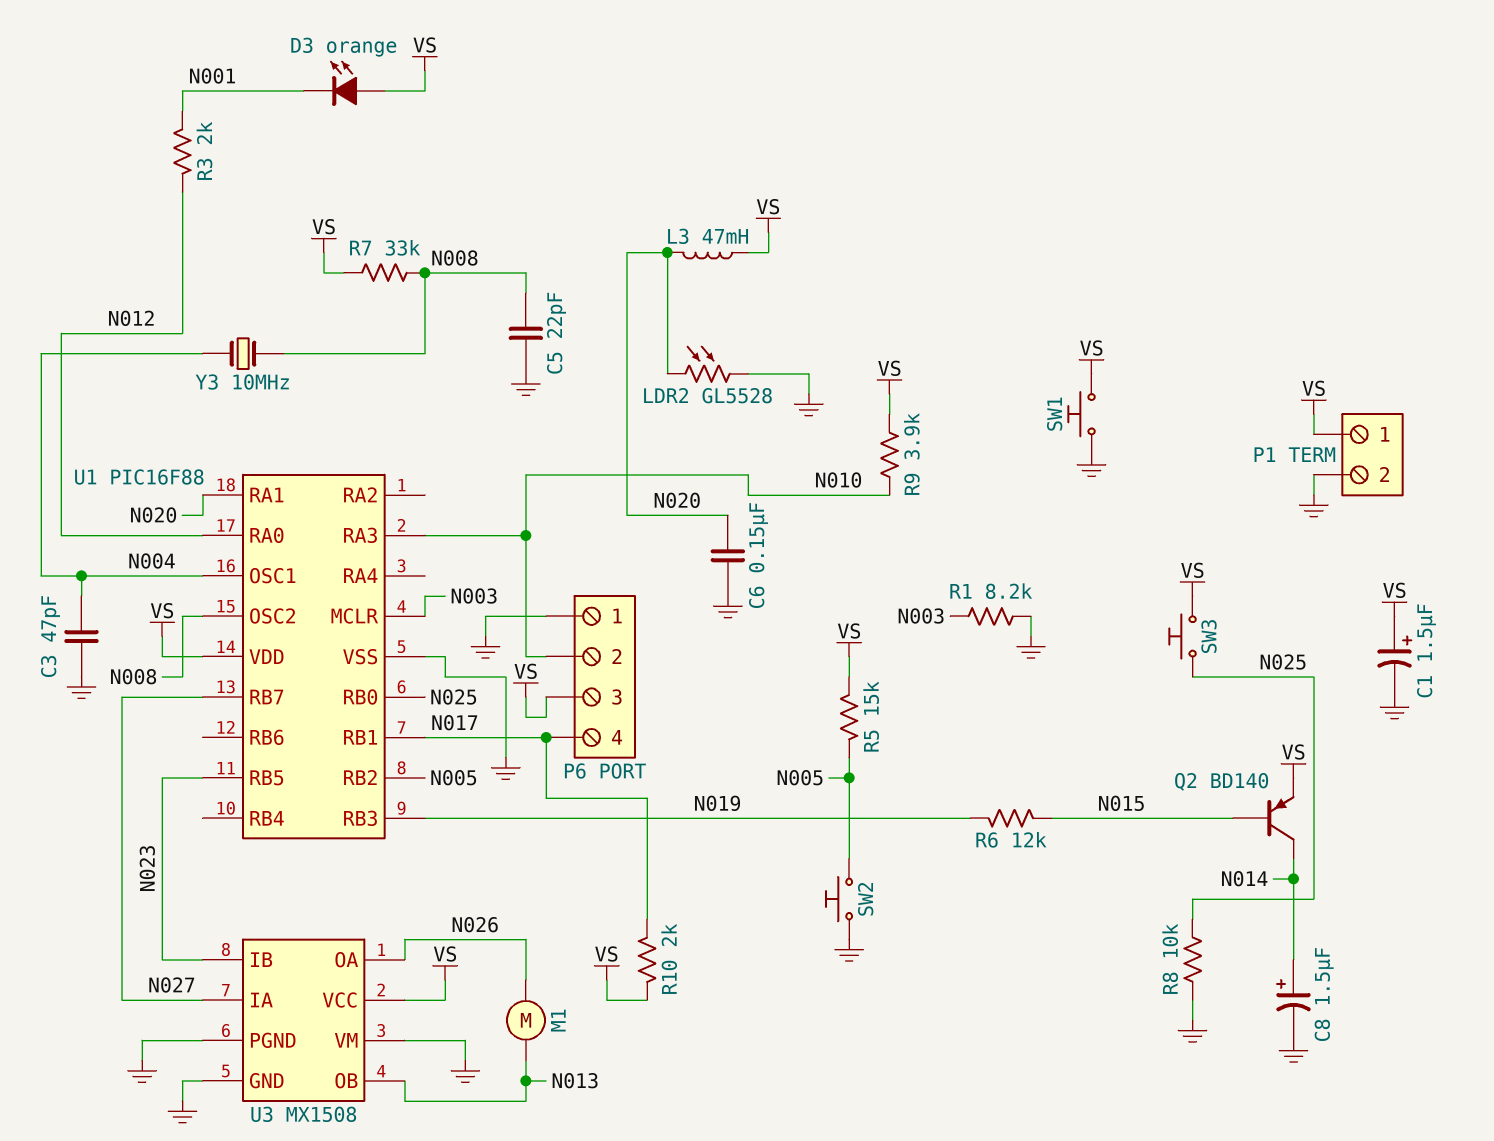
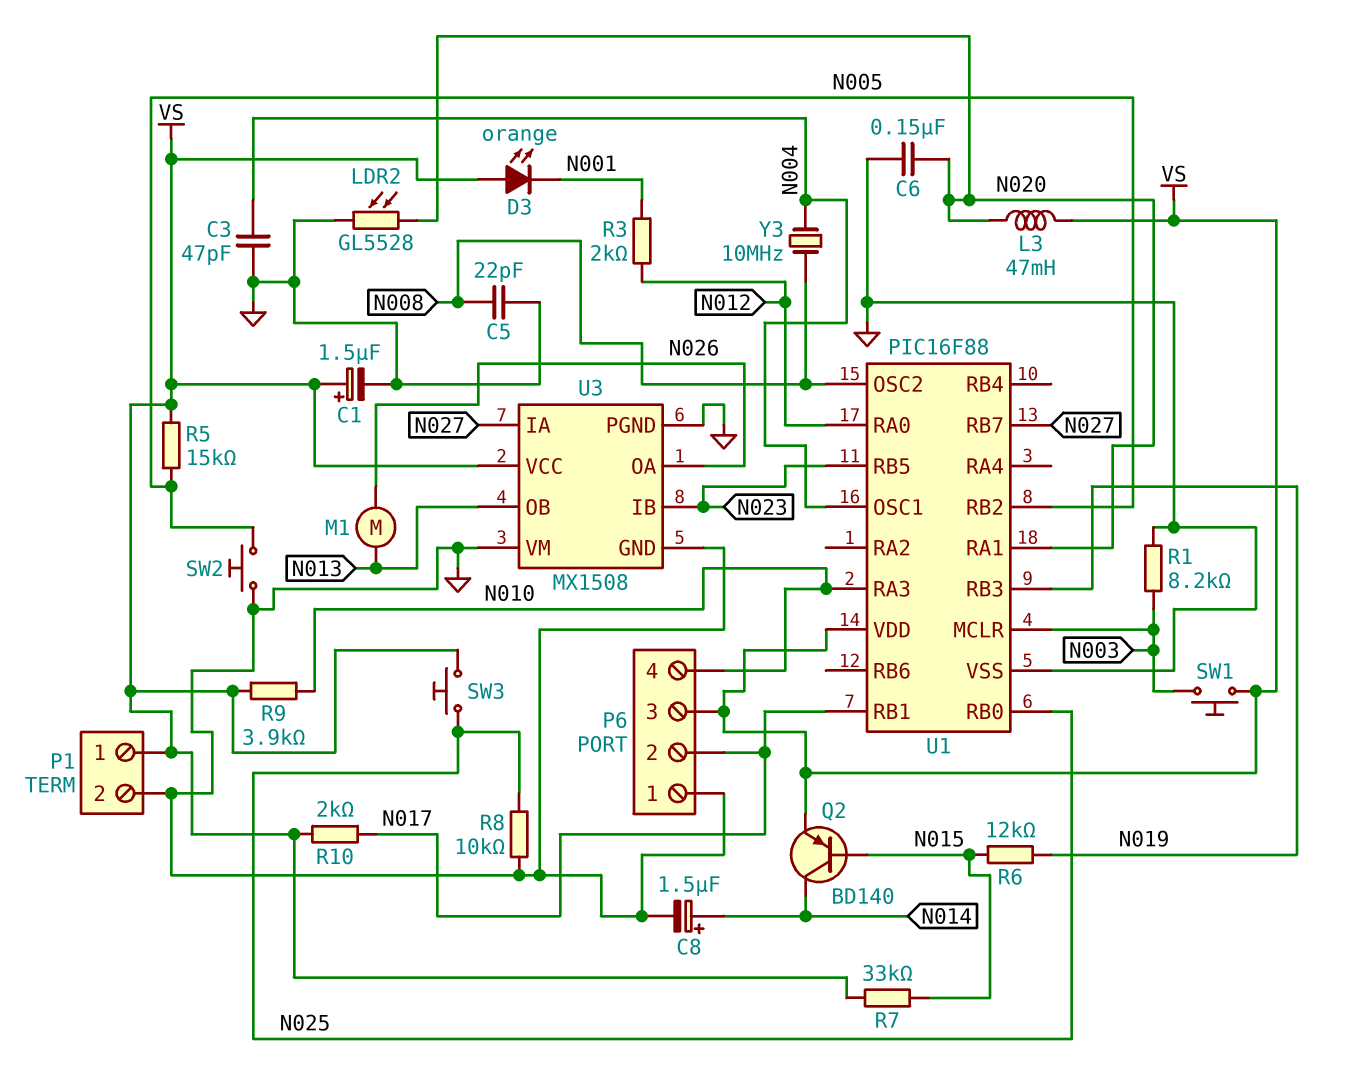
P6 pin 2: N010 -> N017
P6 pin 4: N017 -> N010
R7: 33k (N008, VS) -> 33k (N015, VS)
SW1: button (GND, VS) -> button (N003, VS)

